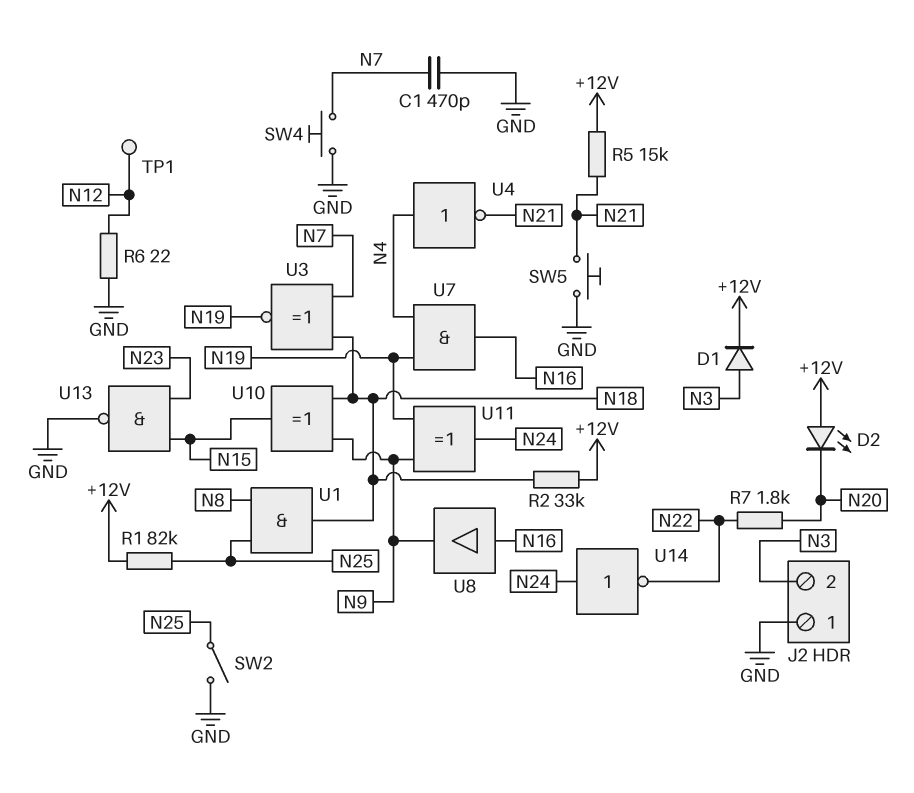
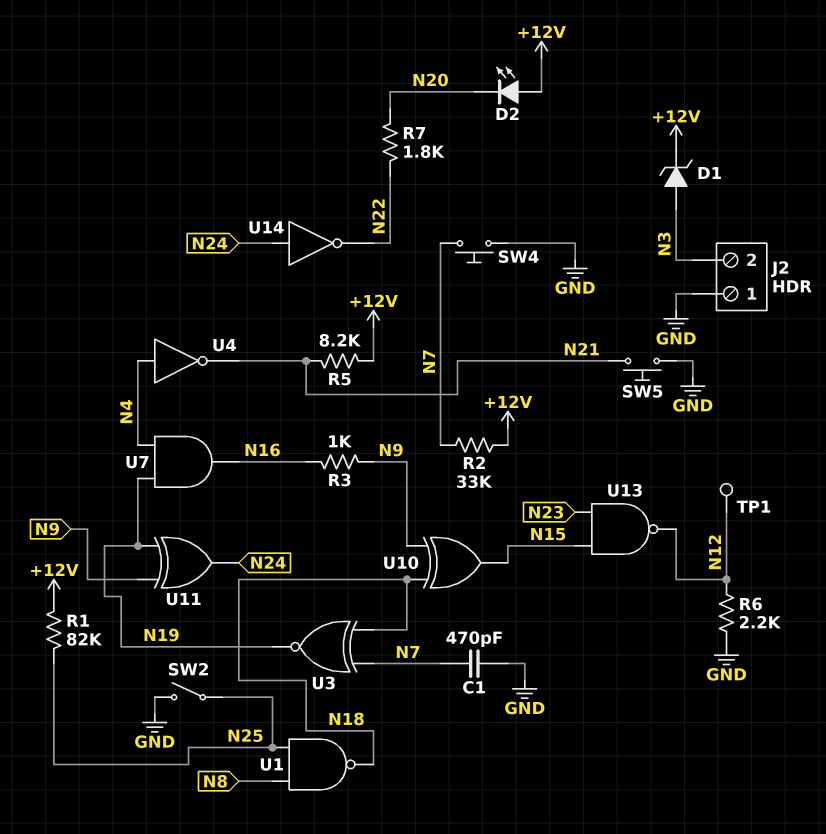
D1: diode (A N3, K +12V) -> zener (A N3, K +12V)
R2: 33k (+12V, N18) -> 33k (+12V, N7)
R3: none -> 1k (N9, N16)
R5: 15k (+12V, N21) -> 8.2k (+12V, N21)
R6: 22 (GND, N12) -> 2.2k (GND, N12)
U1: AND (in N8, in N25, out N18) -> NAND (in N8, in N25, out N18)
U8: buffer (in N16, out N9) -> none
U13: NAND (in N15, in N23, out GND) -> NAND (in N15, in N23, out N12)

